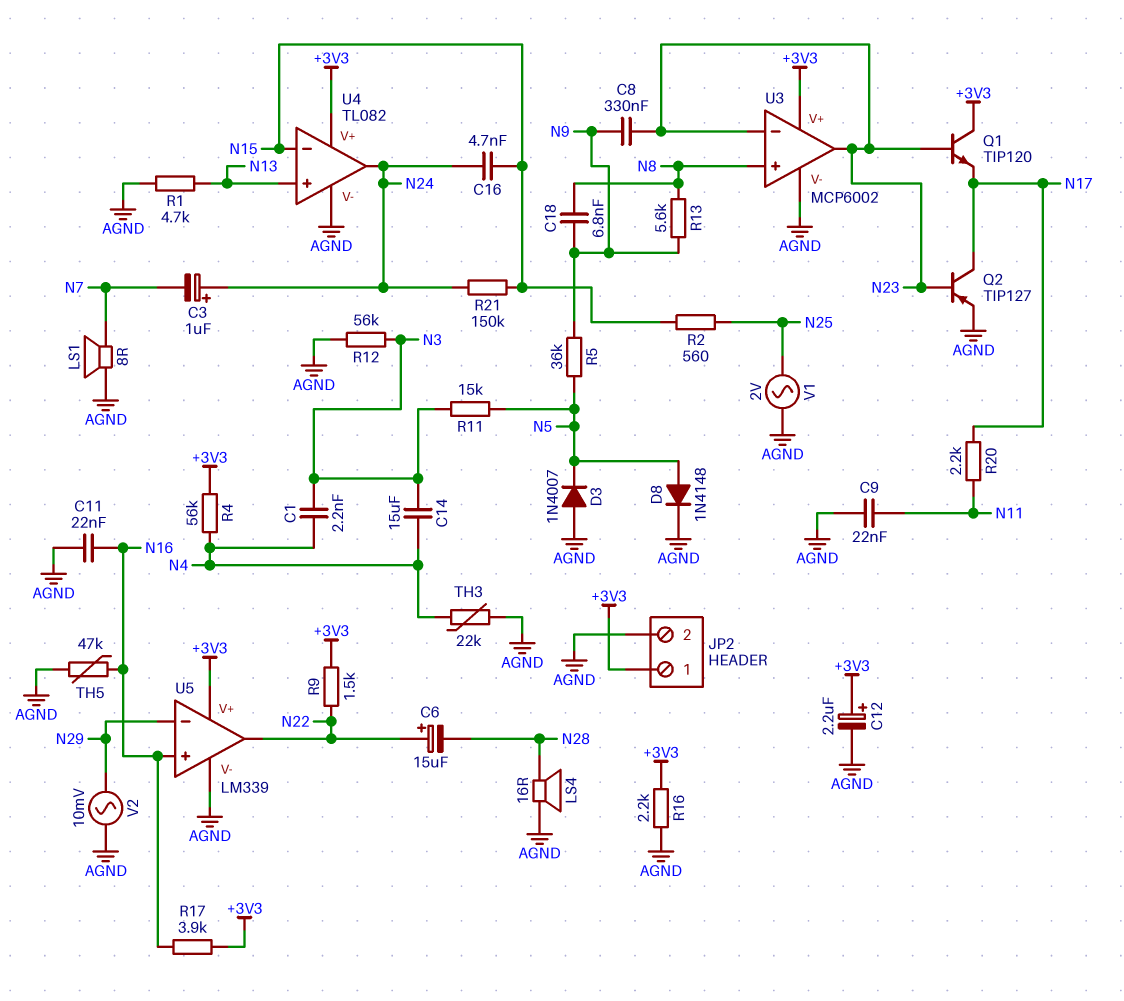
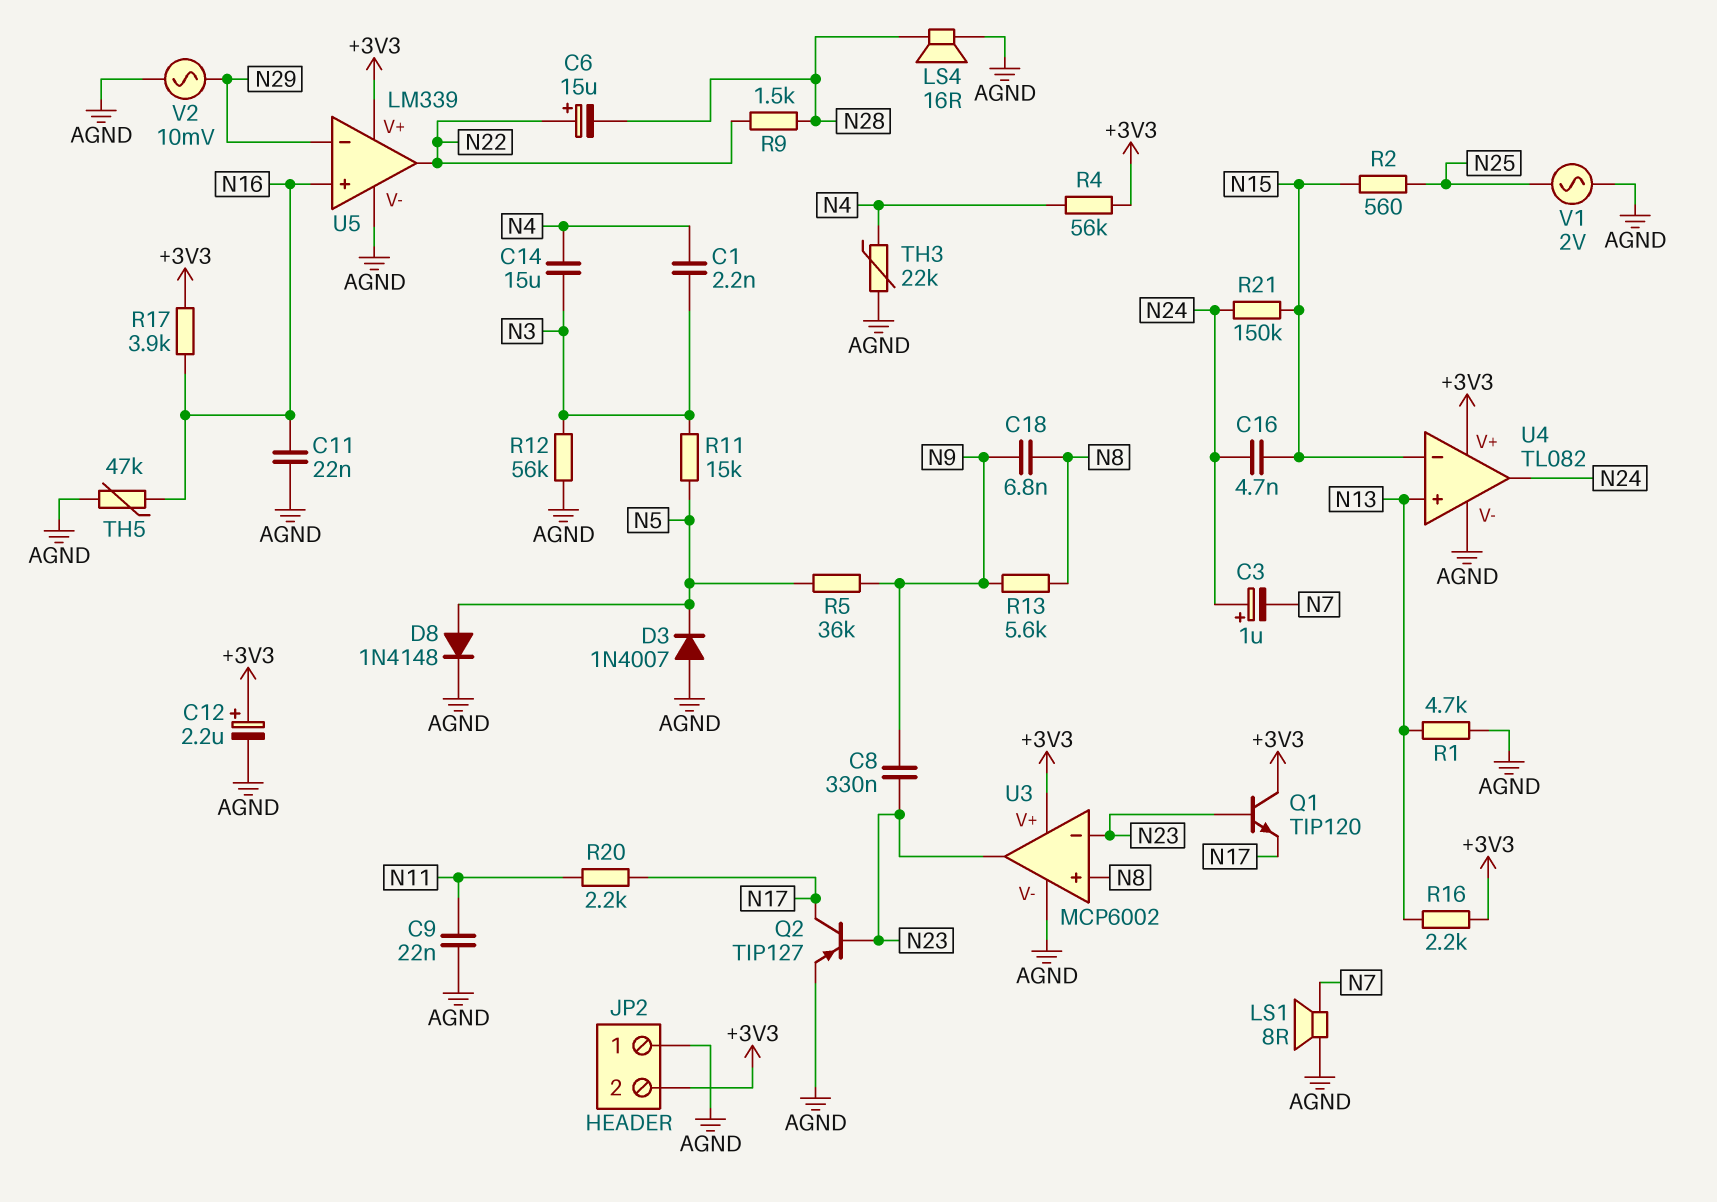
JP2 pin 1: +3V3 -> AGND
JP2 pin 2: AGND -> +3V3
R9: 1.5k (+3V3, N22) -> 1.5k (N22, N28)
R16: 2.2k (+3V3, AGND) -> 2.2k (+3V3, N13)

